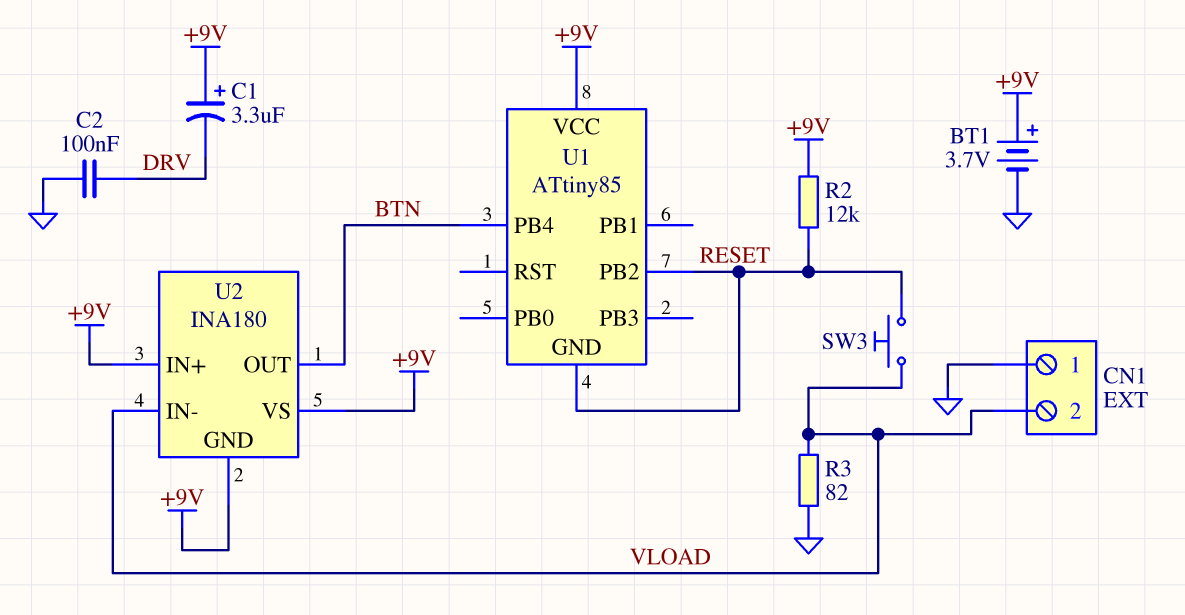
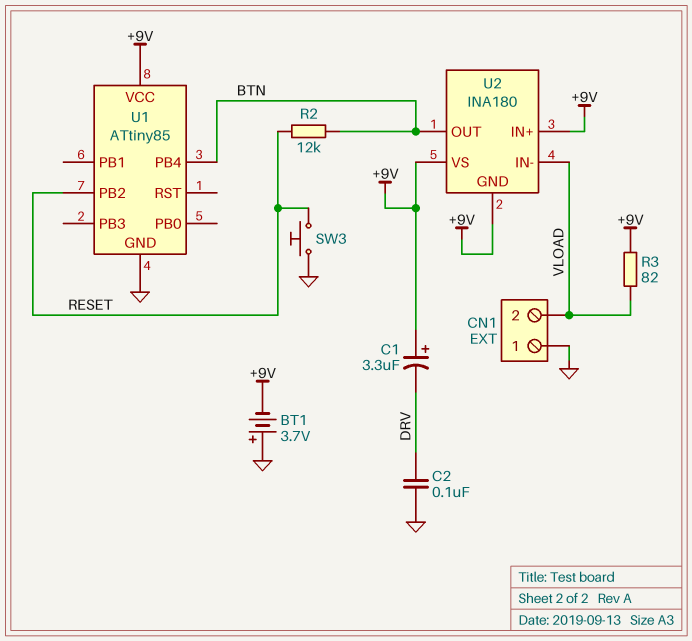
BT1: 3.7V (plus +9V, minus GND) -> 3.7V (plus GND, minus +9V)
R2: 12k (+9V, RESET) -> 12k (BTN, RESET)
R3: 82 (GND, VLOAD) -> 82 (+9V, VLOAD)
SW3: button (RESET, VLOAD) -> button (GND, RESET)
U1 pin GND: RESET -> GND

